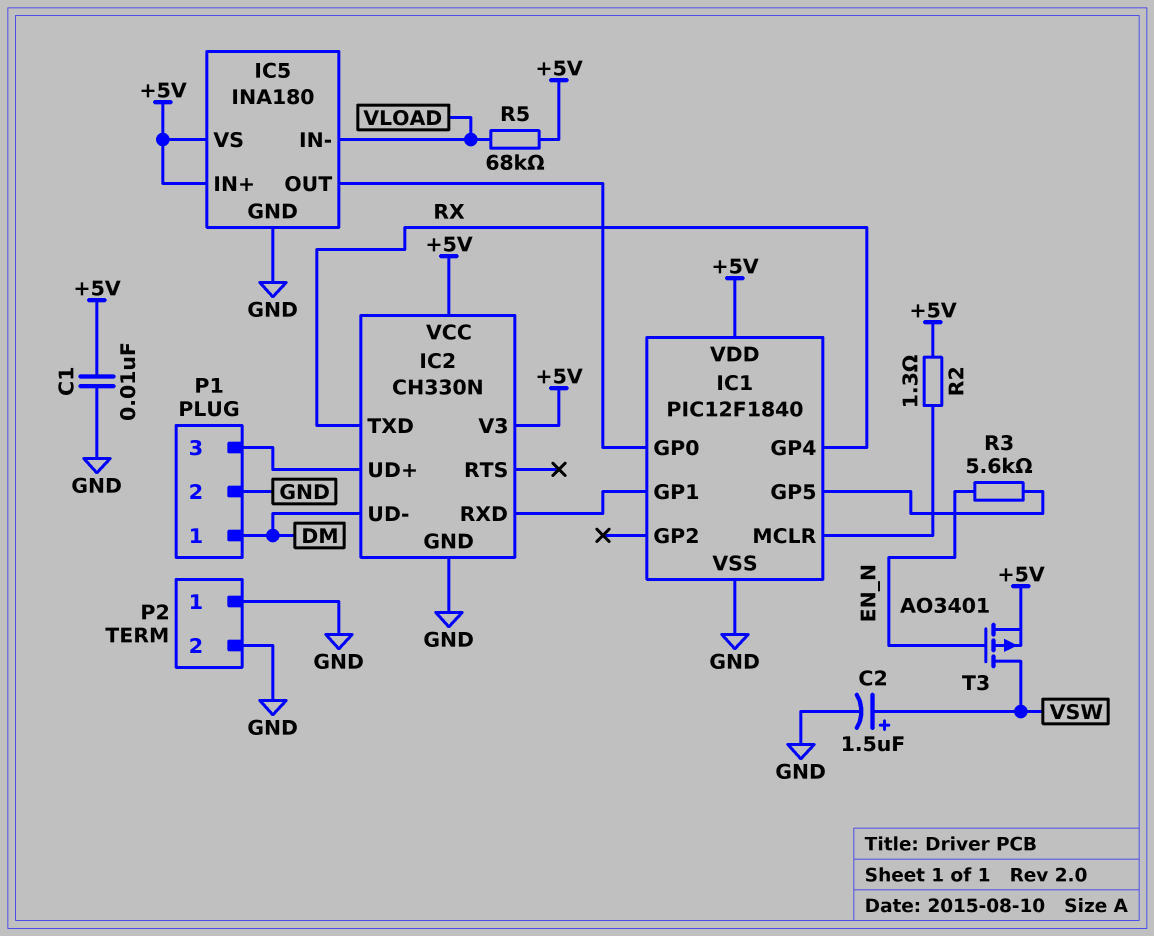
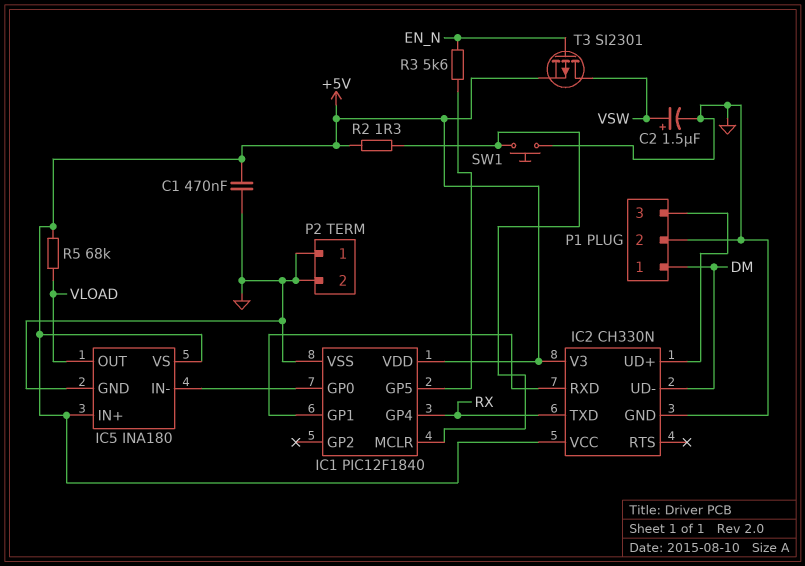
C1: 10nF (+5V, GND) -> 470nF (+5V, GND)
IC5 pin IN-: VLOAD -> IC1/GP0
IC5 pin OUT: IC1/GP0 -> VLOAD
SW1: none -> button (GND, IC1/MCLR)
T3: PMOS AO3401 (G EN_N, D VSW, S +5V) -> PMOS SI2301 (G EN_N, D VSW, S +5V)

